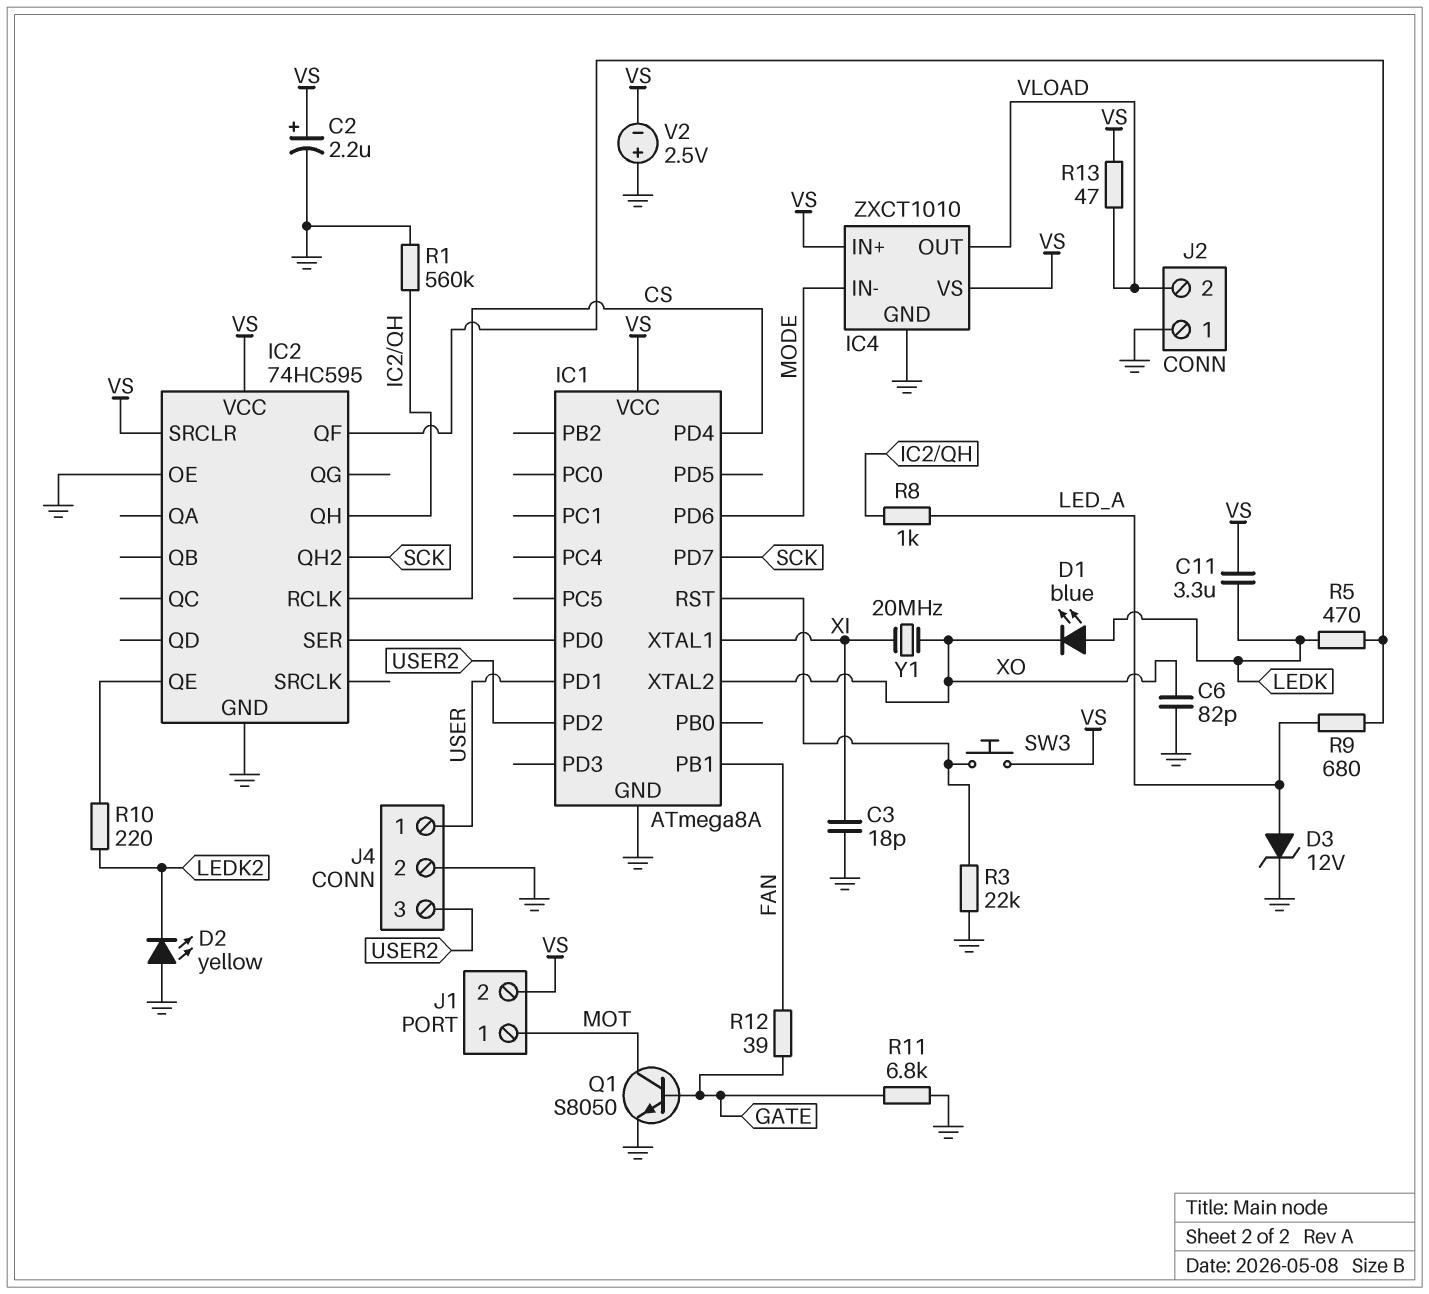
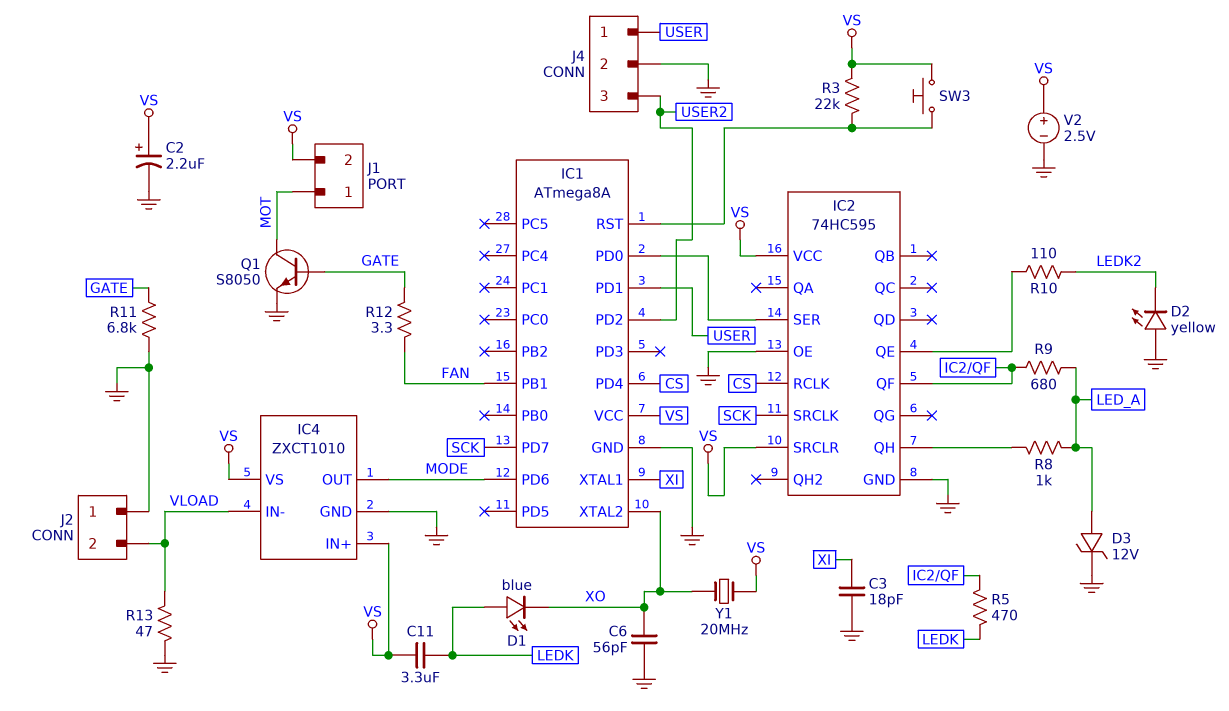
C6: 82pF (GND, XO) -> 56pF (GND, XO)
IC2 pin QH2: SCK -> none
IC2 pin SRCLK: none -> SCK
IC4 pin IN-: MODE -> VLOAD
IC4 pin OUT: VLOAD -> MODE
R1: 560k (GND, IC2/QH) -> none
R3: 22k (GND, IC1/RST) -> 22k (IC1/RST, VS)
R10: 220 (IC2/QE, LEDK2) -> 110 (IC2/QE, LEDK2)
R12: 39 (FAN, GATE) -> 3.3 (FAN, GATE)
R13: 47 (VLOAD, VS) -> 47 (GND, VLOAD)
V2: 2.5V (plus GND, minus VS) -> 2.5V (plus VS, minus GND)
Y1: 20MHz (XI, XO) -> 20MHz (VS, XO)

